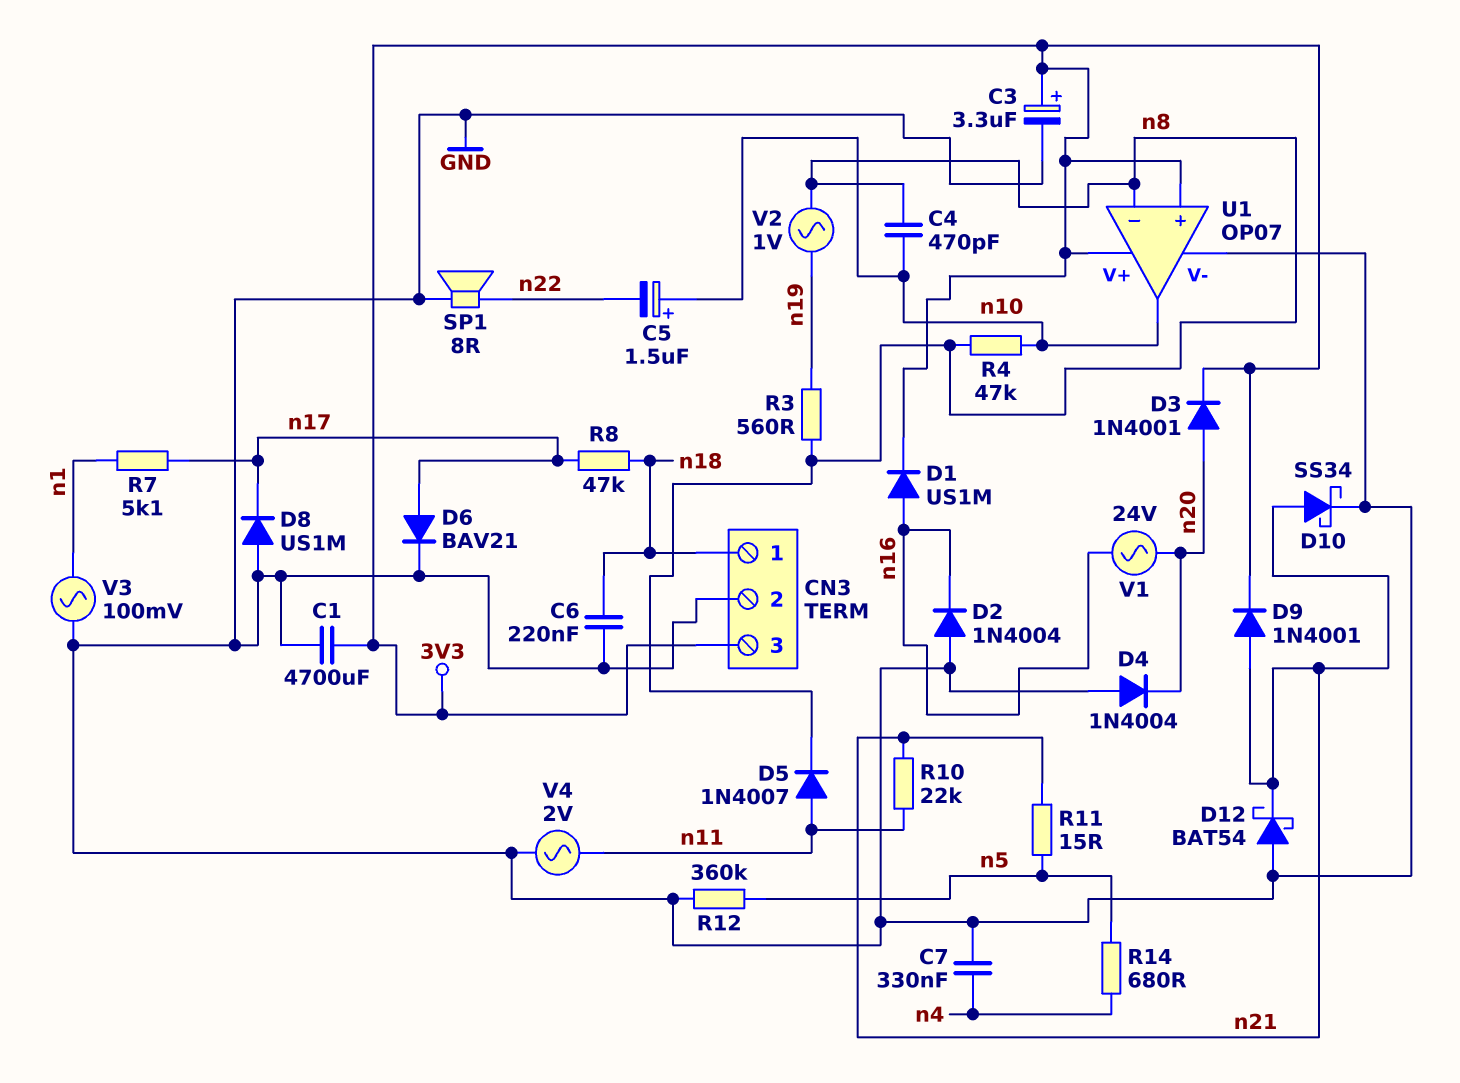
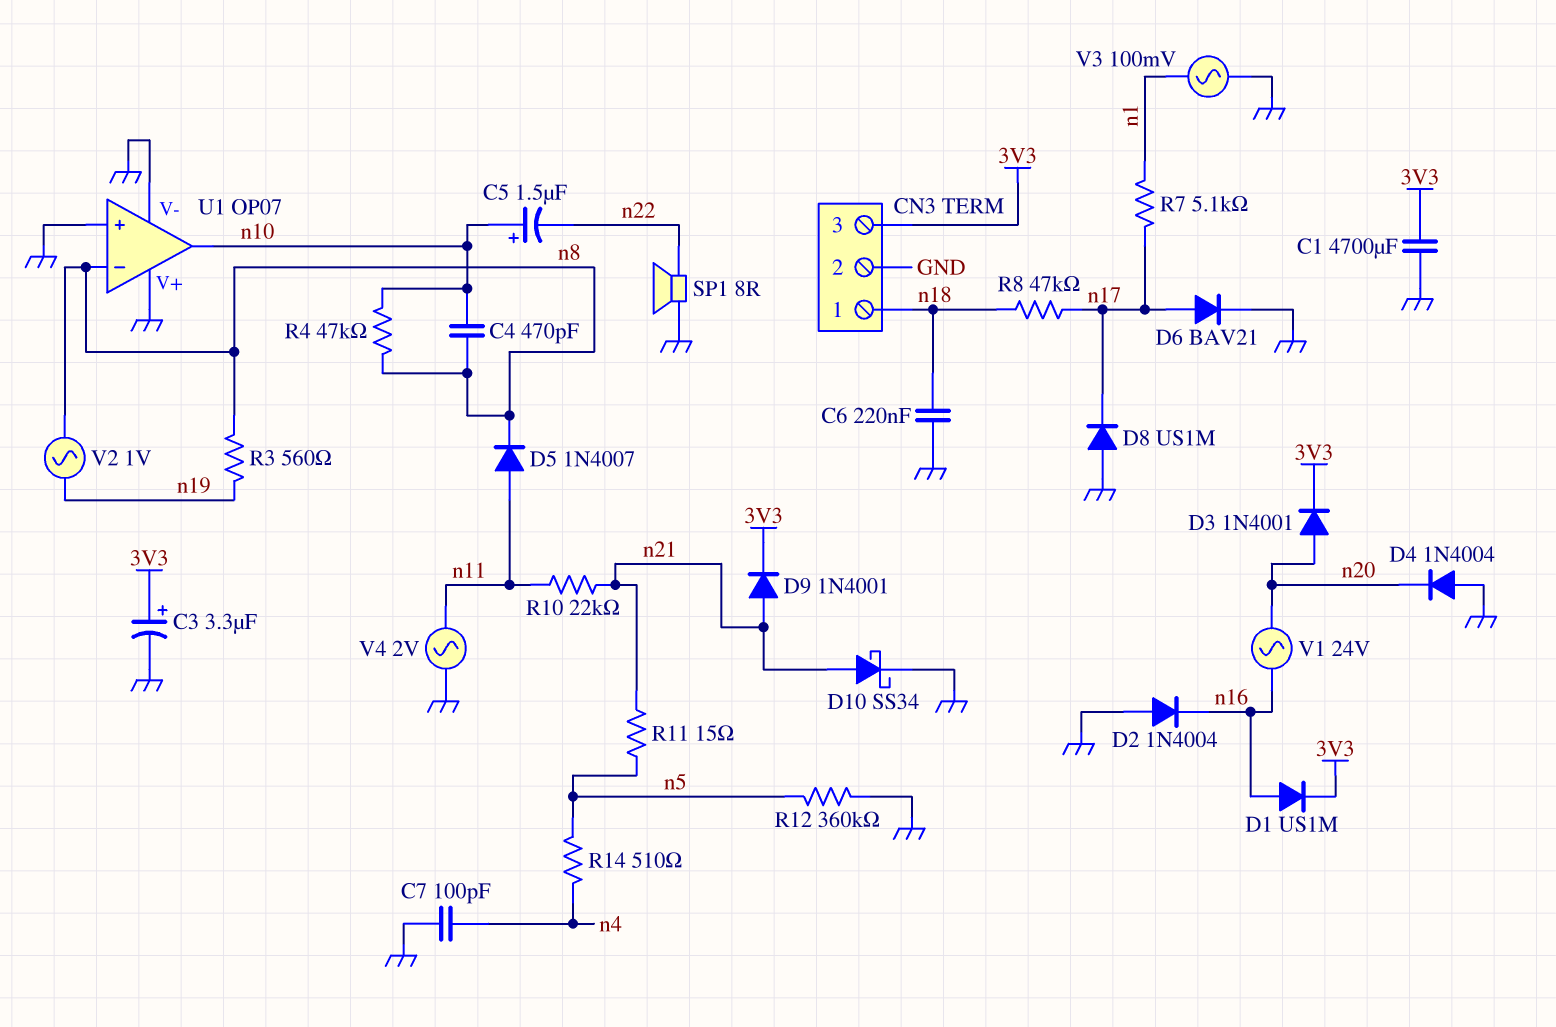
C7: 330nF (GND, n4) -> 100pF (GND, n4)
D12: schottky BAT54 (A GND, K n21) -> none
R14: 680 (n4, n5) -> 510 (n4, n5)
U1 pin V+: 3V3 -> GND
U1 pin in+: 3V3 -> GND

